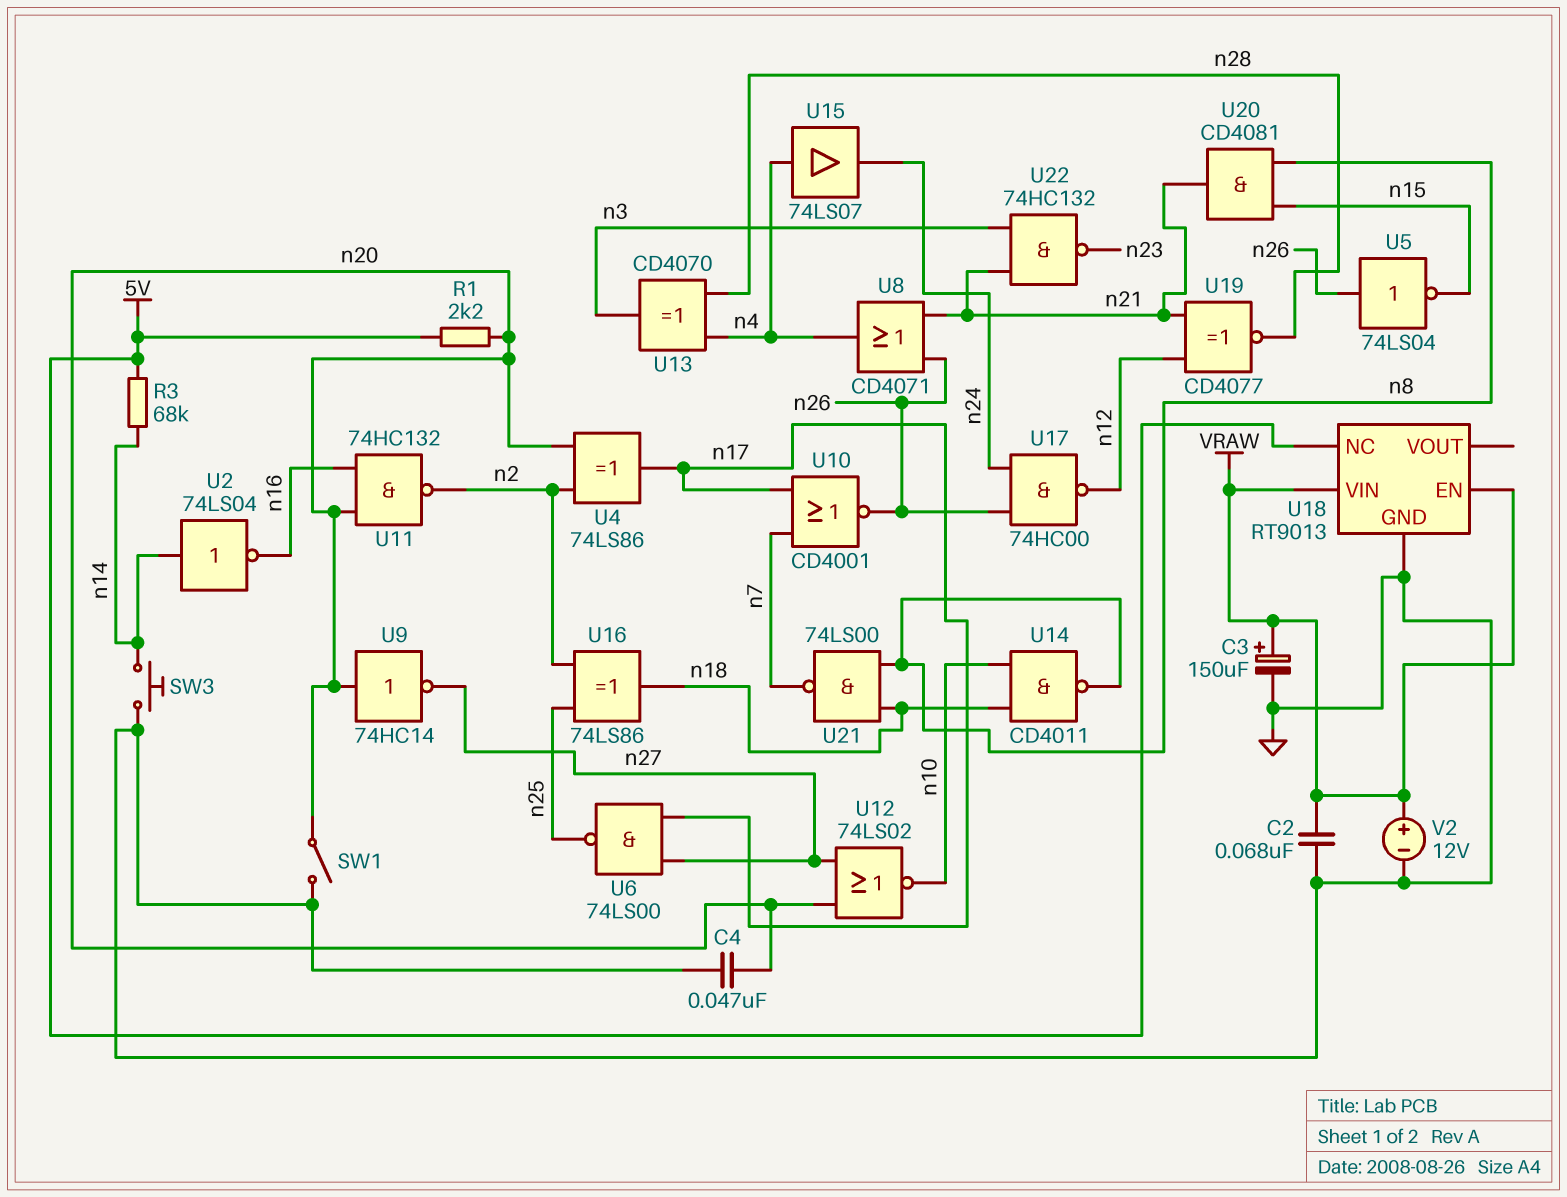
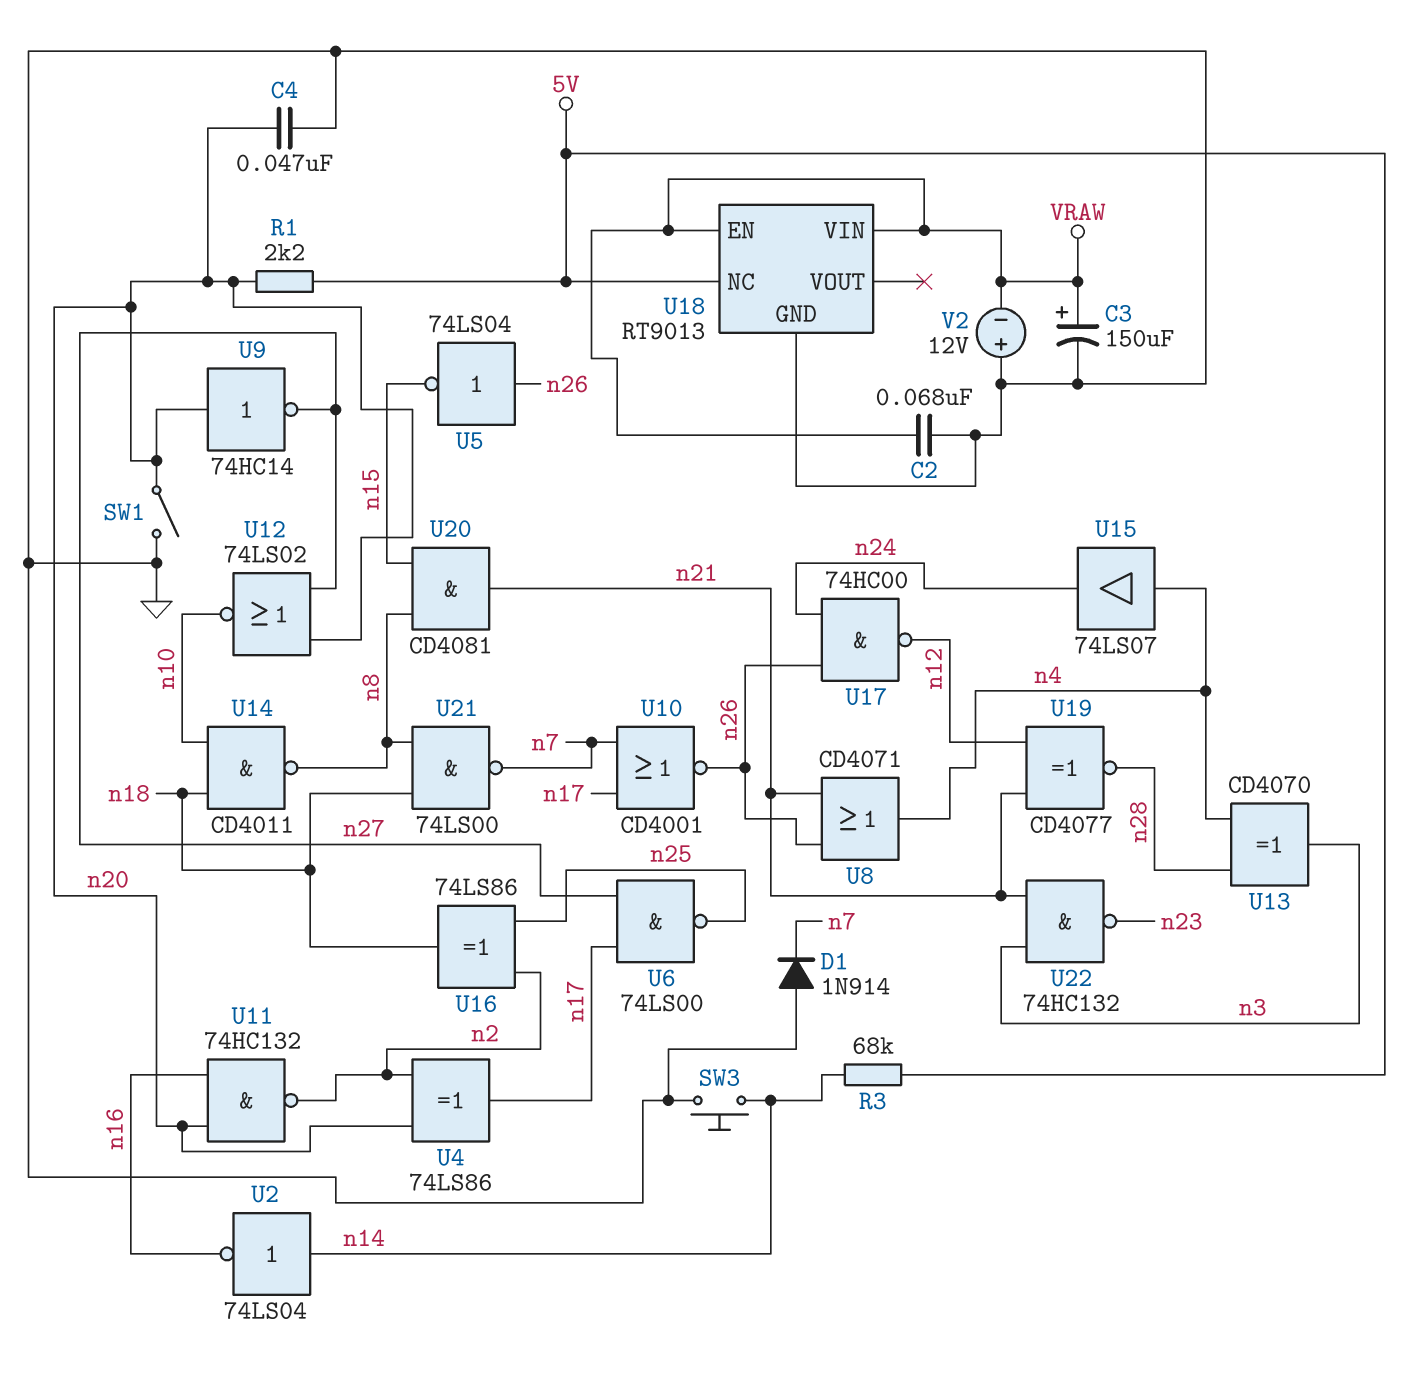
D1: none -> diode 1N914 (A GND, K n7)
V2: 12V (plus VRAW, minus GND) -> 12V (plus GND, minus VRAW)

